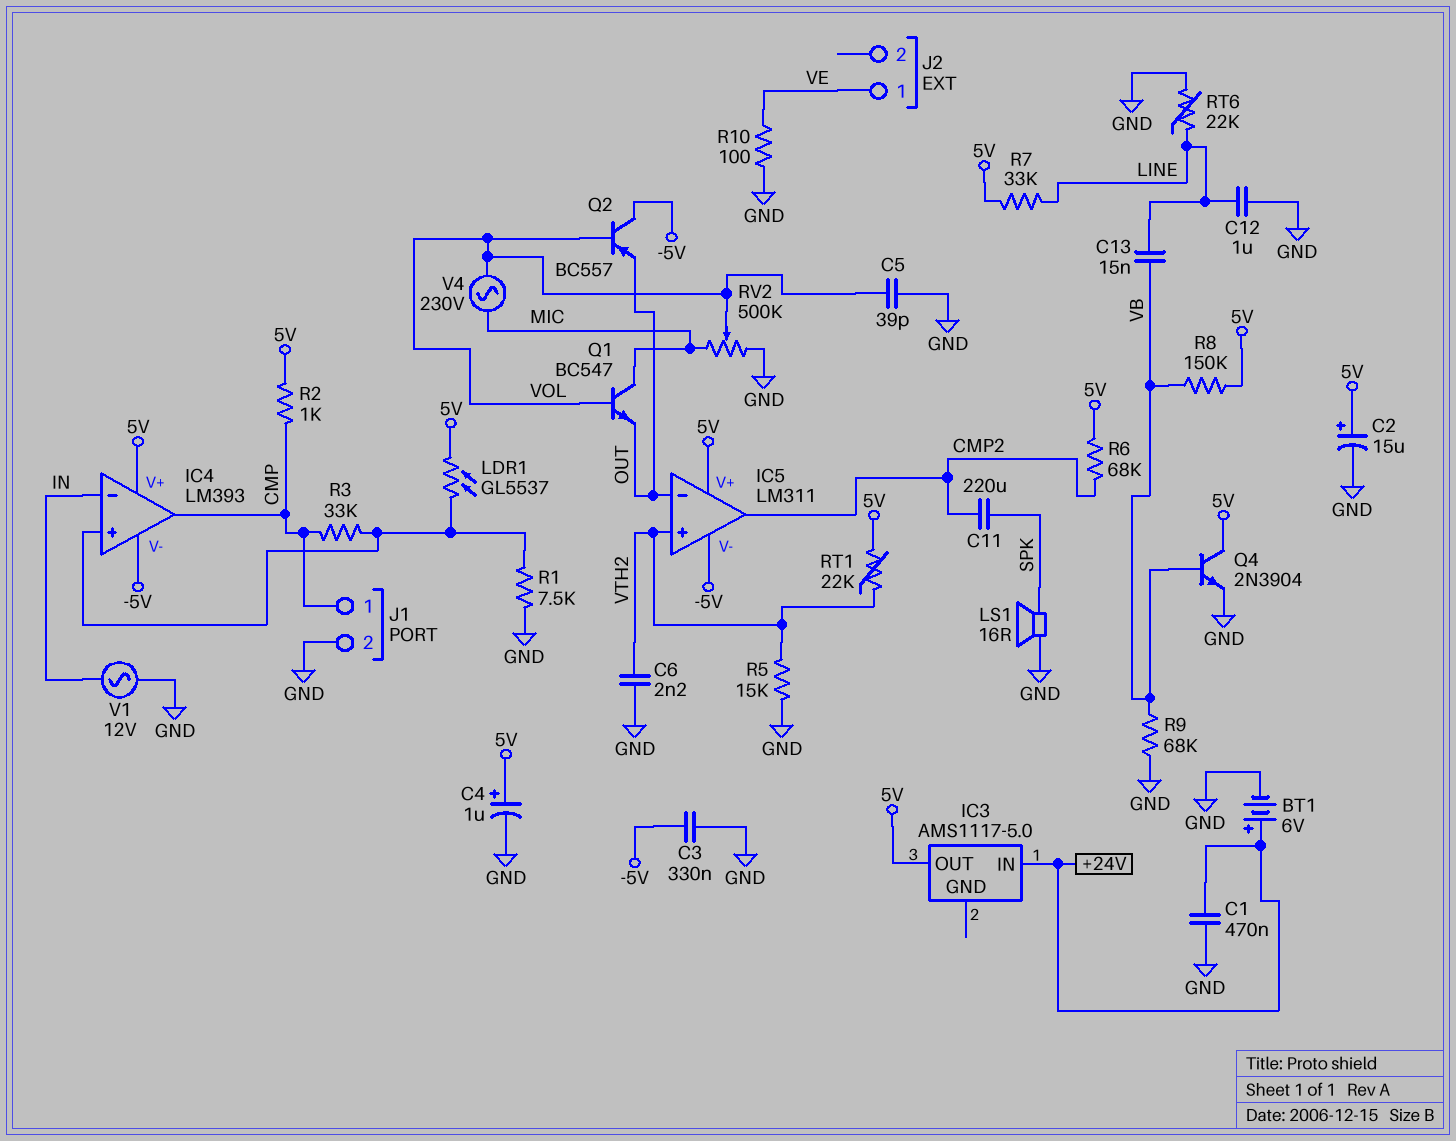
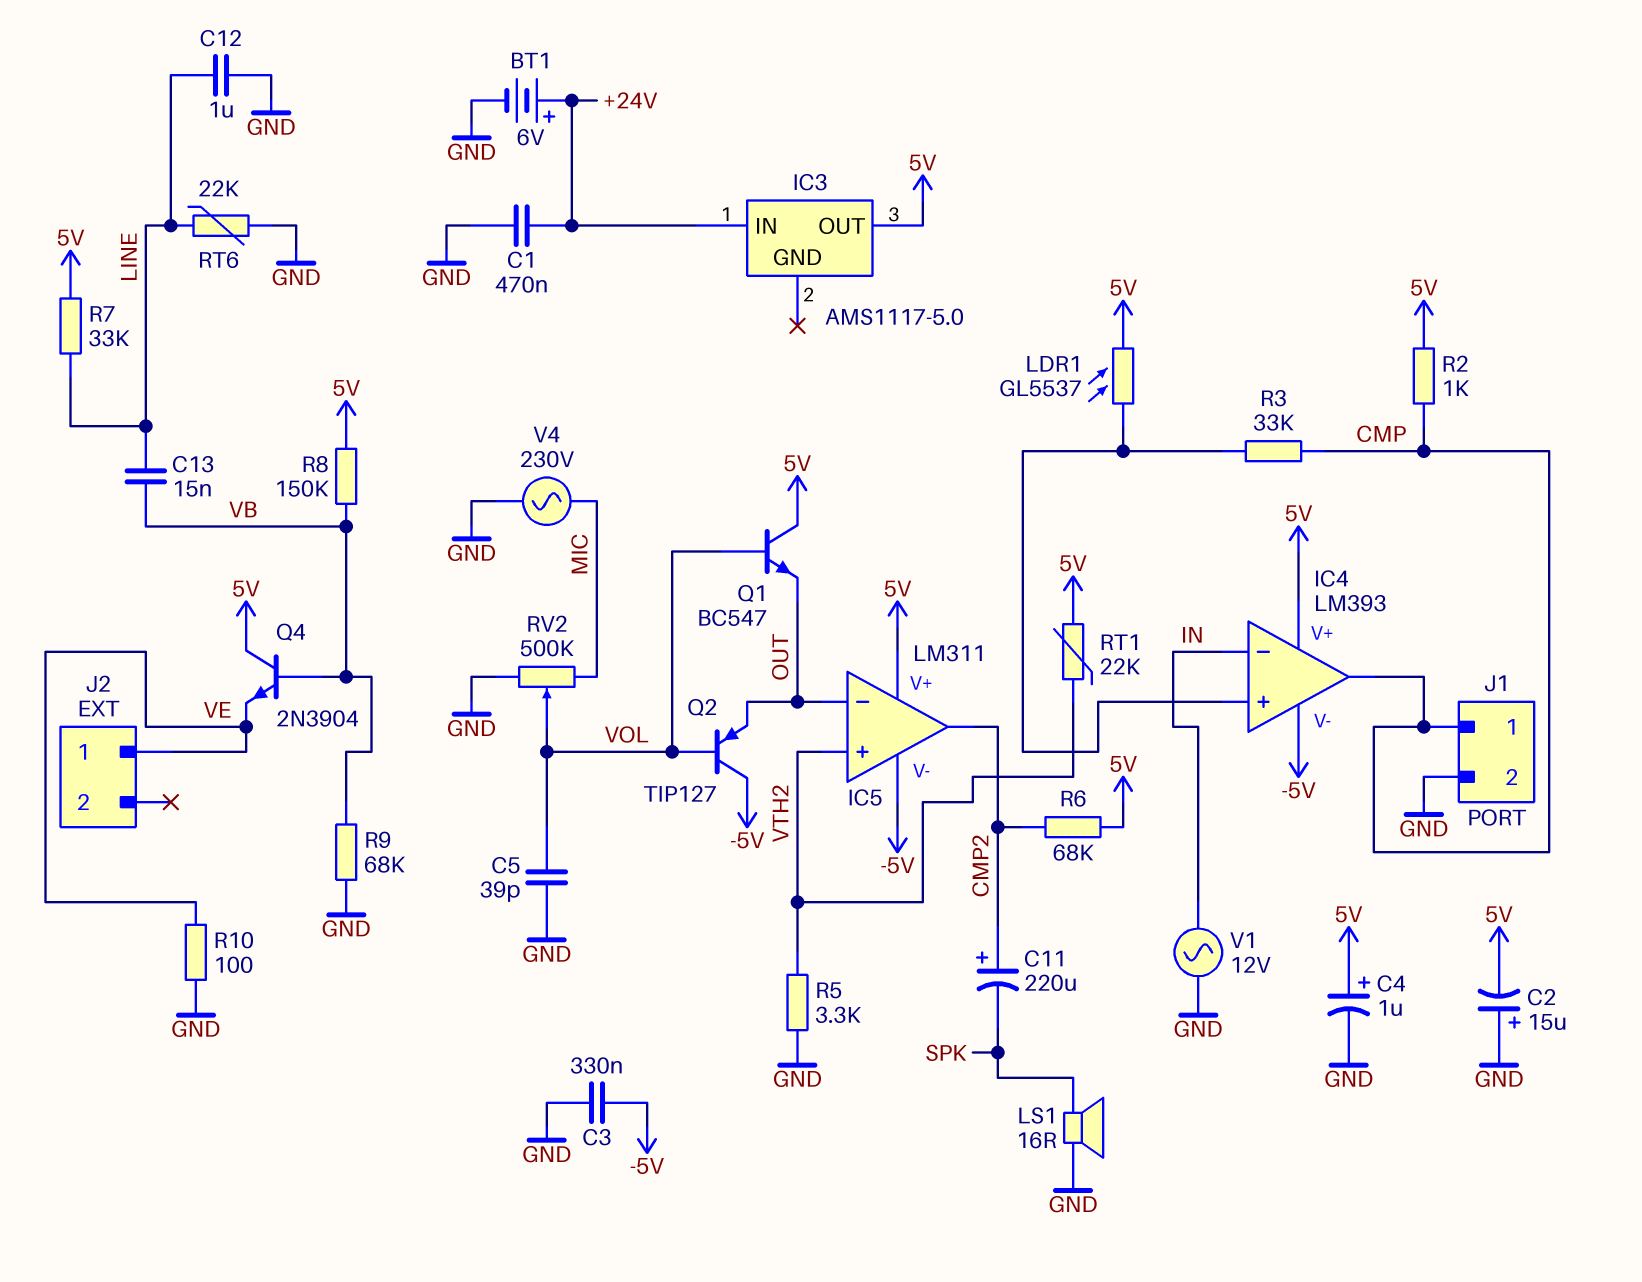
C2: 15uF (plus 5V, minus GND) -> 15uF (plus GND, minus 5V)
C6: 2.2nF (GND, VTH2) -> none
C11: 220uF (CMP2, SPK) -> 220uF (plus CMP2, minus SPK)
Q1: NPN BC547 (B VOL, C MIC, E OUT) -> NPN BC547 (B VOL, C 5V, E OUT)
Q2: PNP BC557 (B VOL, C -5V, E OUT) -> PNP TIP127 (B VOL, C -5V, E OUT)
Q4: NPN 2N3904 (B VB, C 5V, E GND) -> NPN 2N3904 (B VB, C 5V, E VE)
R1: 7.5k (GND, IC4/in+) -> none
R5: 15k (GND, VTH2) -> 3.3k (GND, VTH2)
V4: AC 230V (MIC, VOL) -> AC 230V (GND, MIC)

